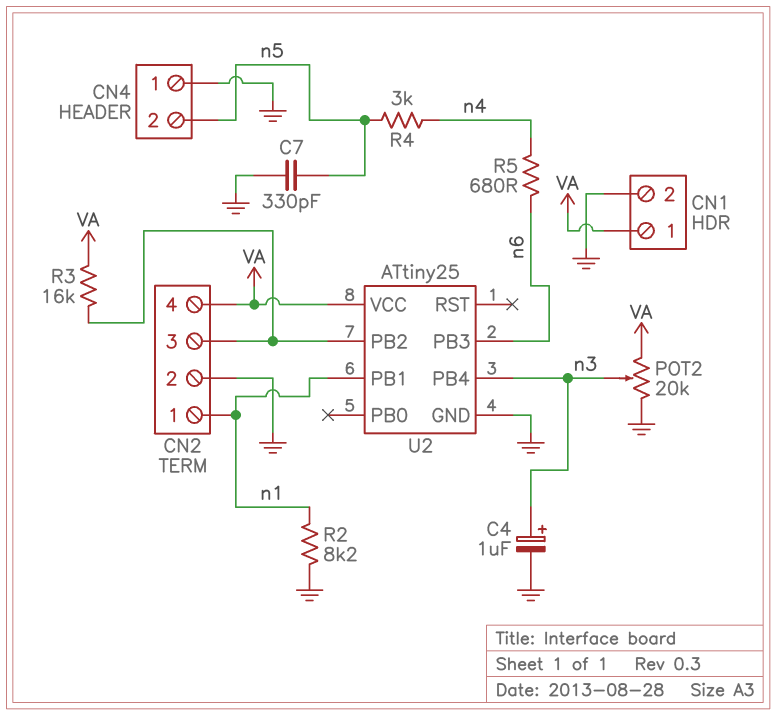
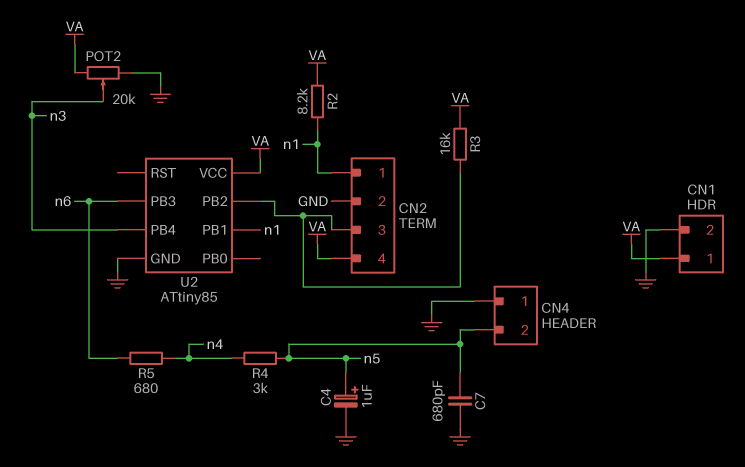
C4: 1uF (plus n3, minus GND) -> 1uF (plus n5, minus GND)
C7: 330pF (GND, n5) -> 680pF (GND, n5)
R2: 8.2k (GND, n1) -> 8.2k (VA, n1)
U2: ATtiny25 -> ATtiny85

